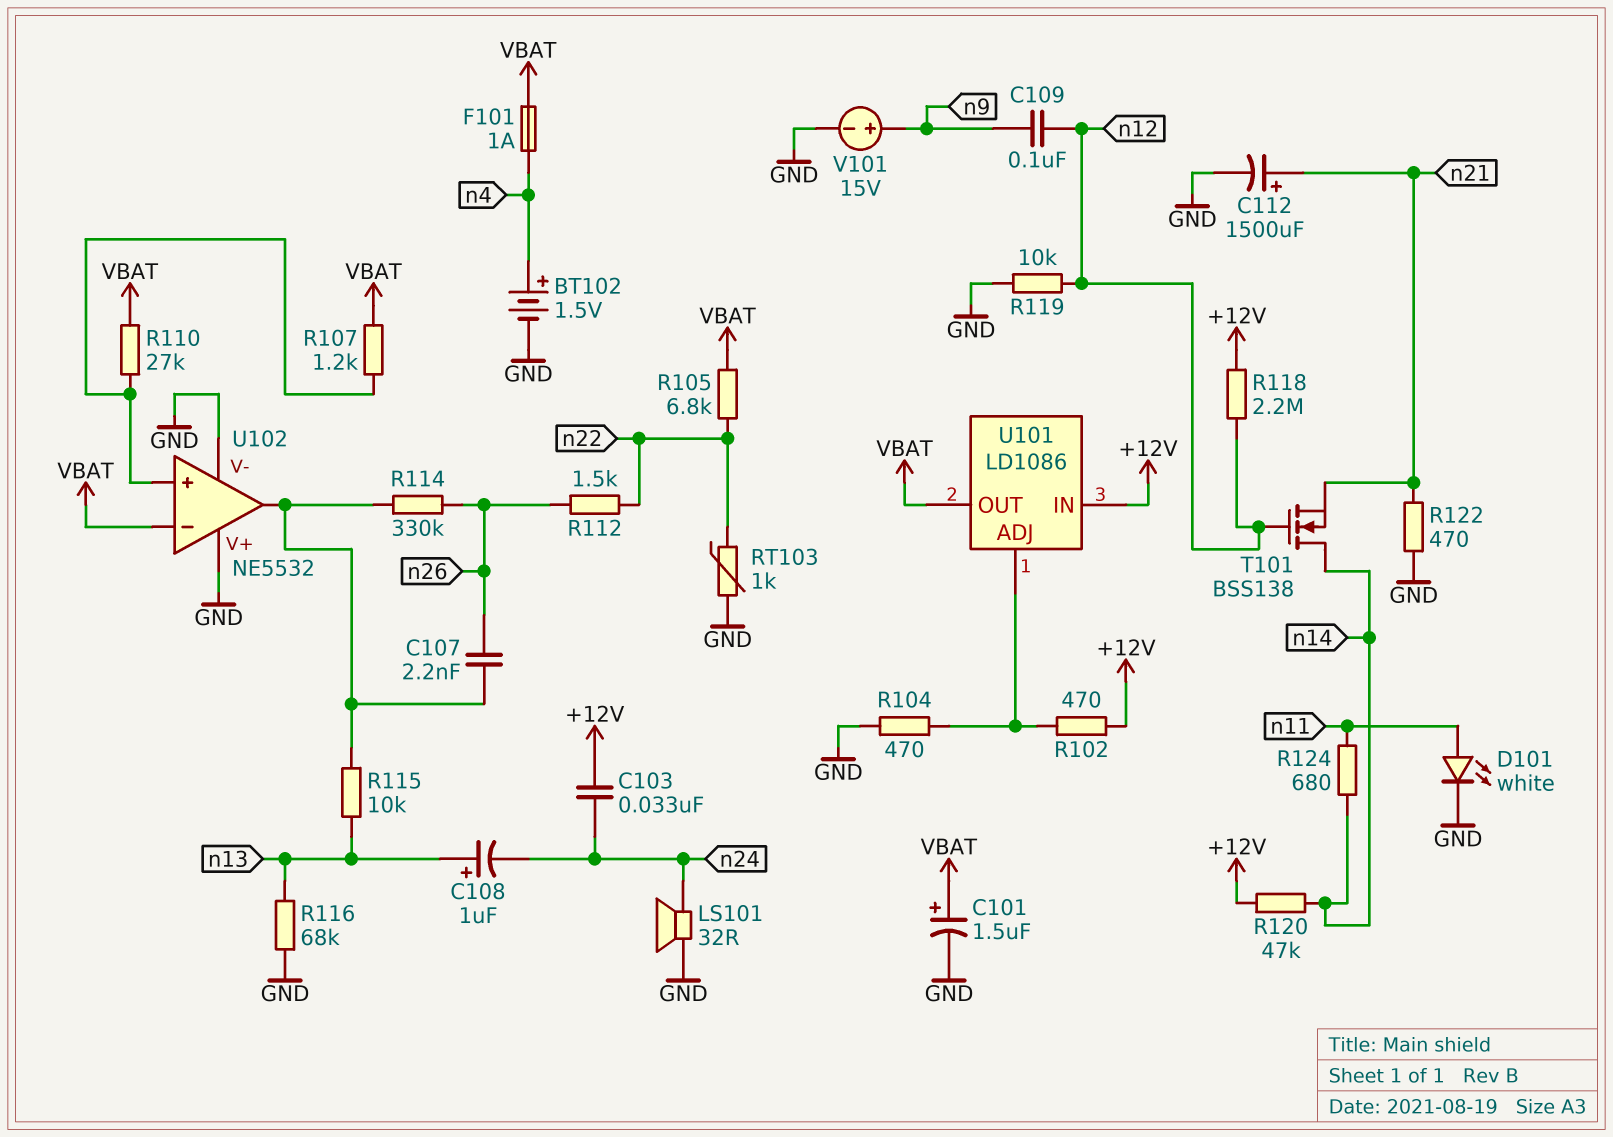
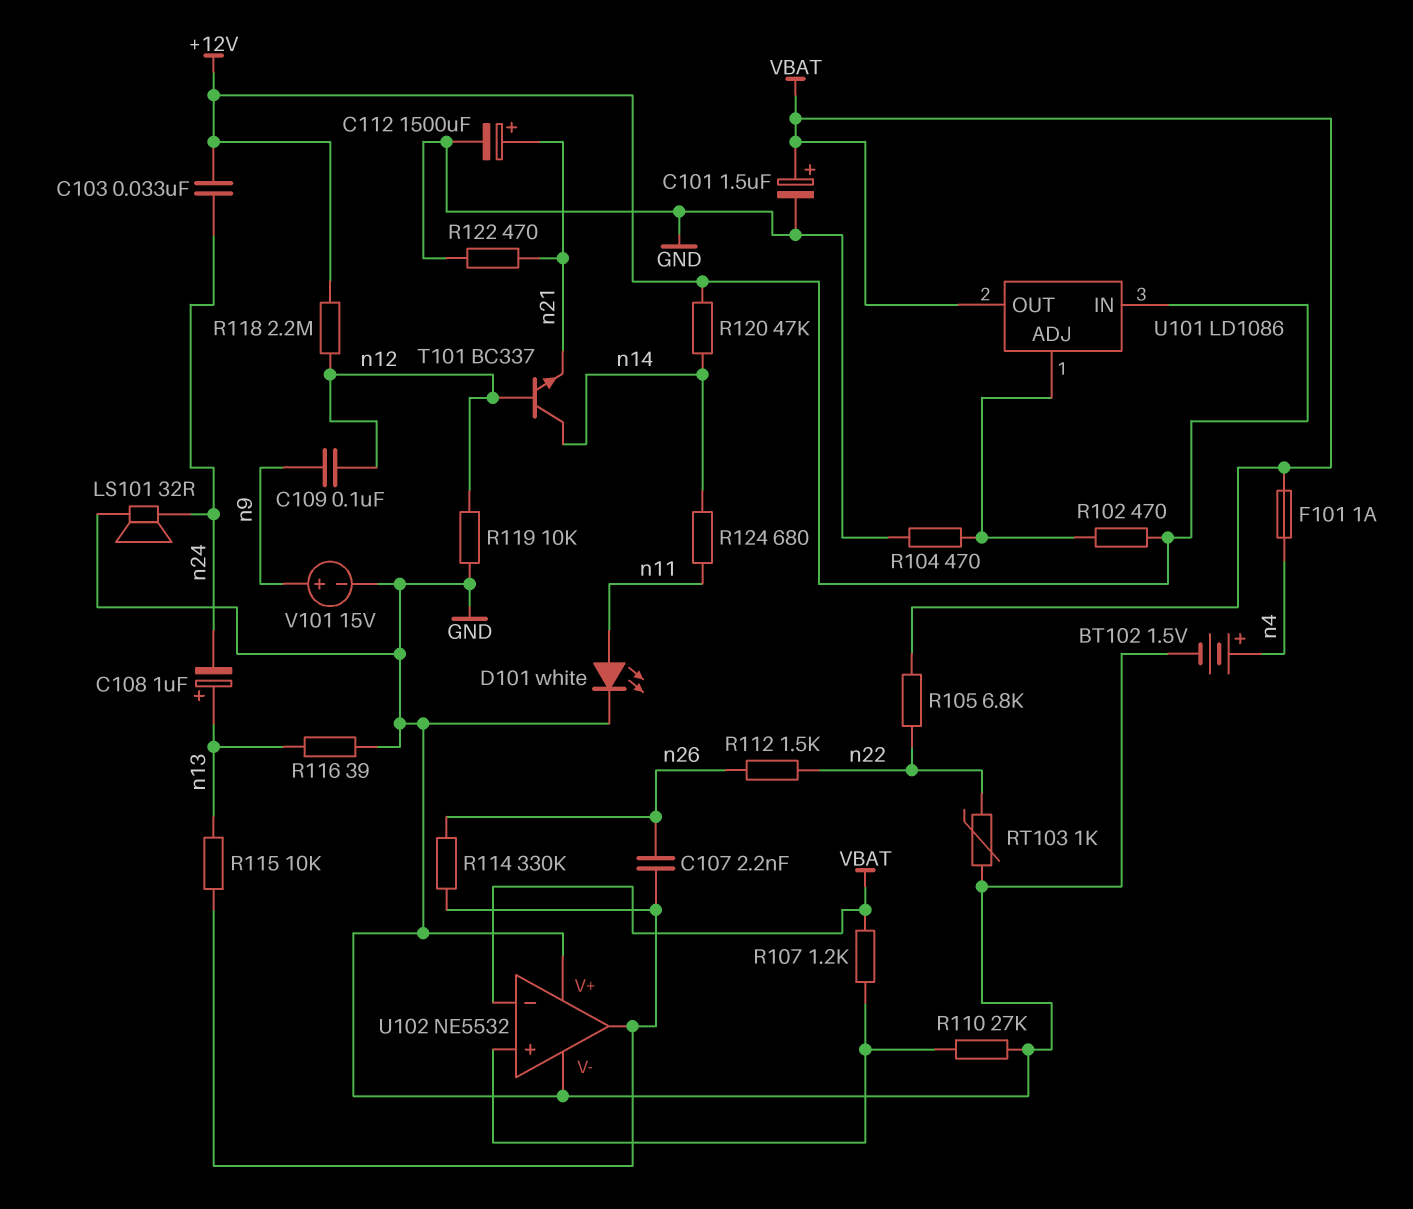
R110: 27k (U102/in+, VBAT) -> 27k (GND, U102/in+)
R116: 68k (GND, n13) -> 39 (GND, n13)
T101: NMOS BSS138 (G n12, D n14, S n21) -> NPN BC337 (B n12, C n14, E n21)

